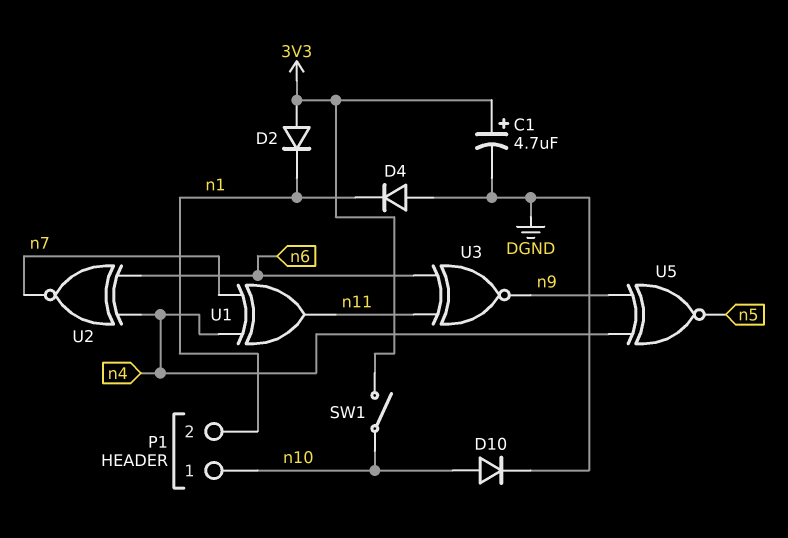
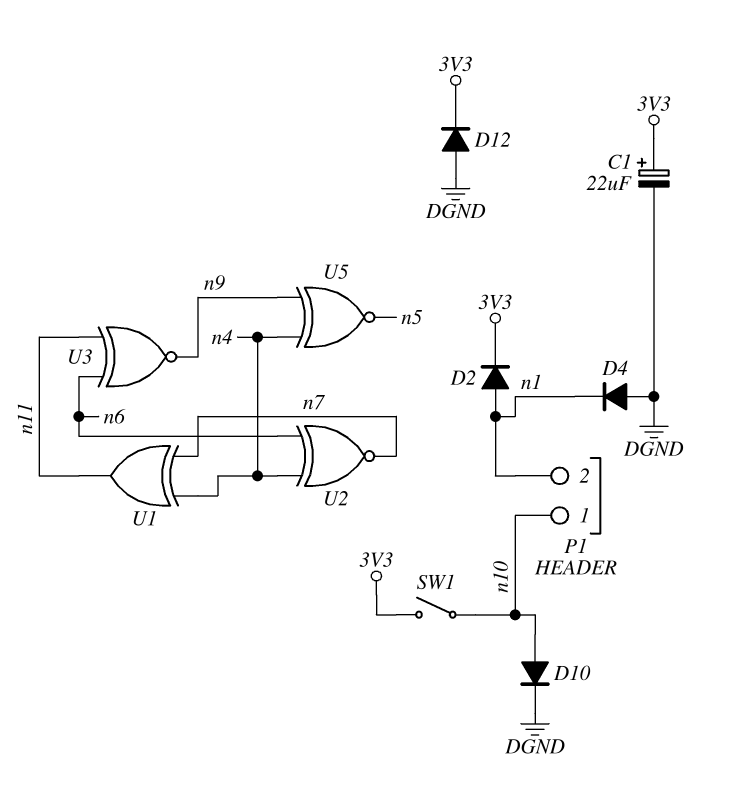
C1: 4.7uF (plus 3V3, minus DGND) -> 22uF (plus 3V3, minus DGND)
D2: diode (A 3V3, K n1) -> diode (A n1, K 3V3)
D12: none -> diode (A DGND, K 3V3)

